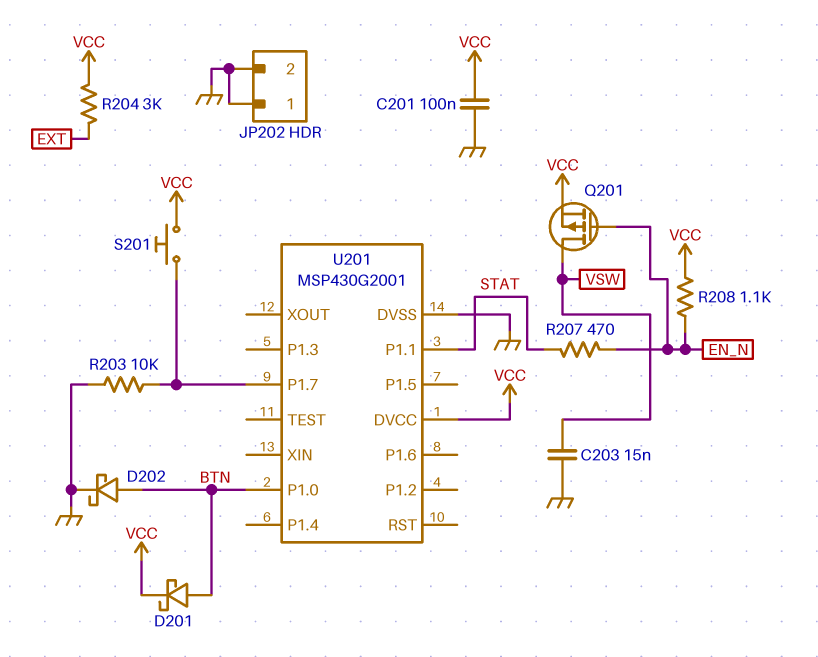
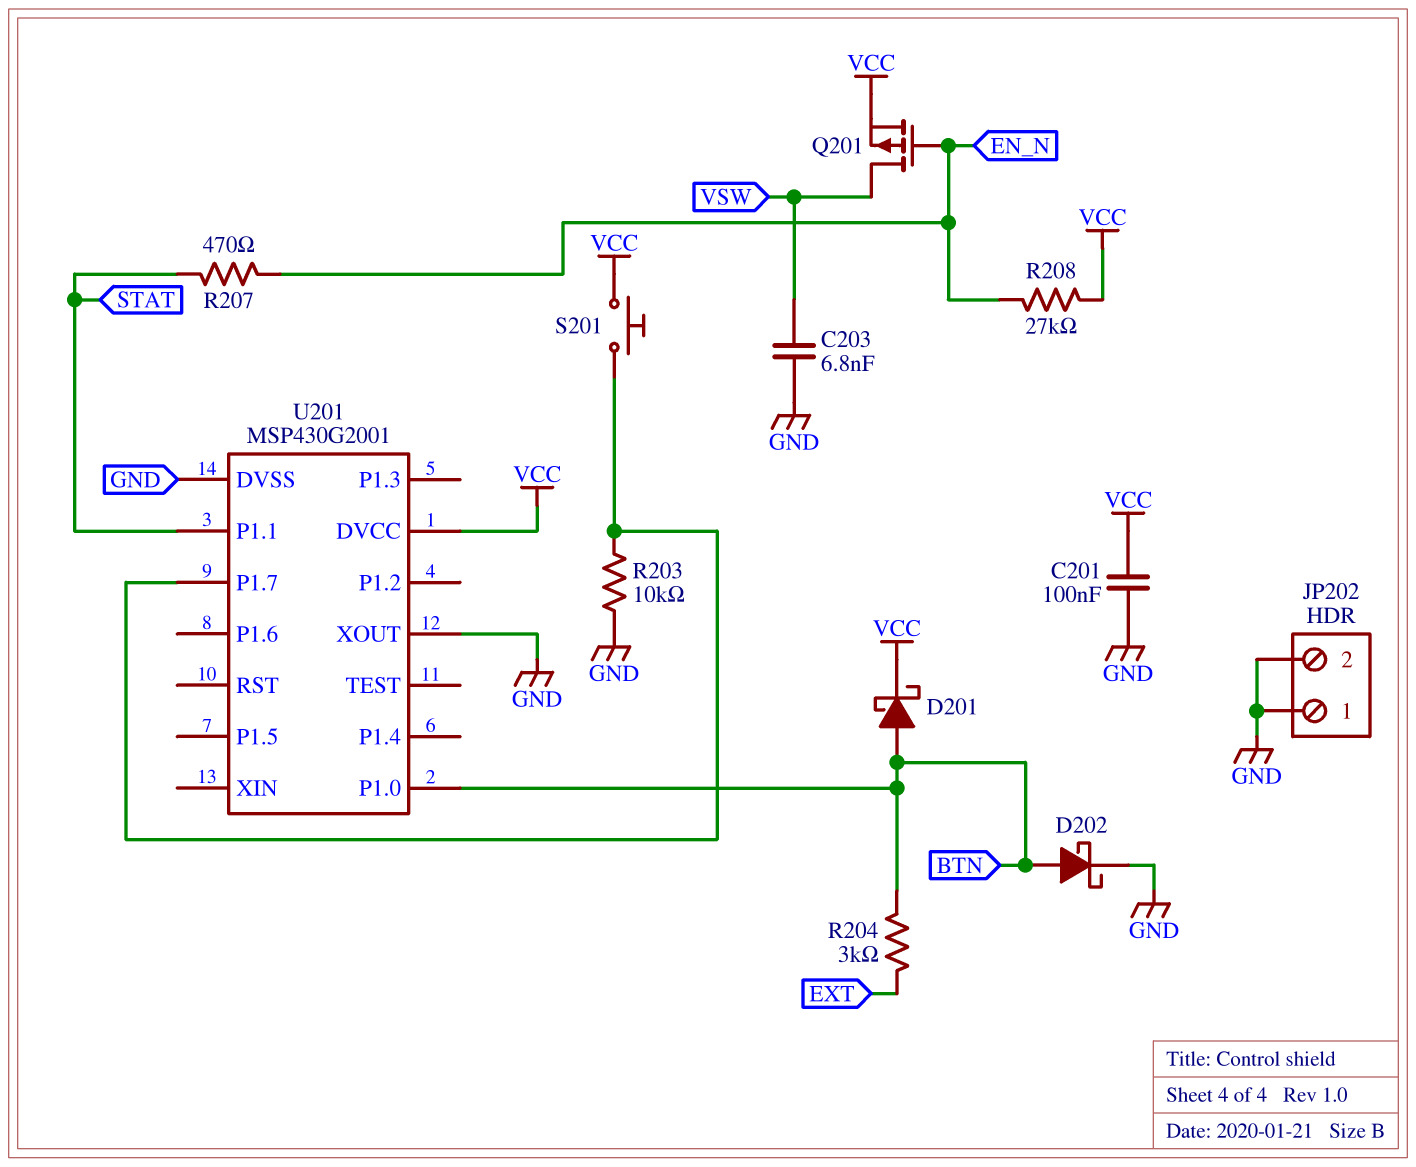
C203: 15nF (GND, VSW) -> 6.8nF (GND, VSW)
R204: 3k (EXT, VCC) -> 3k (BTN, EXT)
R208: 1.1k (EN_N, VCC) -> 27k (EN_N, VCC)
U201 pin XOUT: none -> GND

